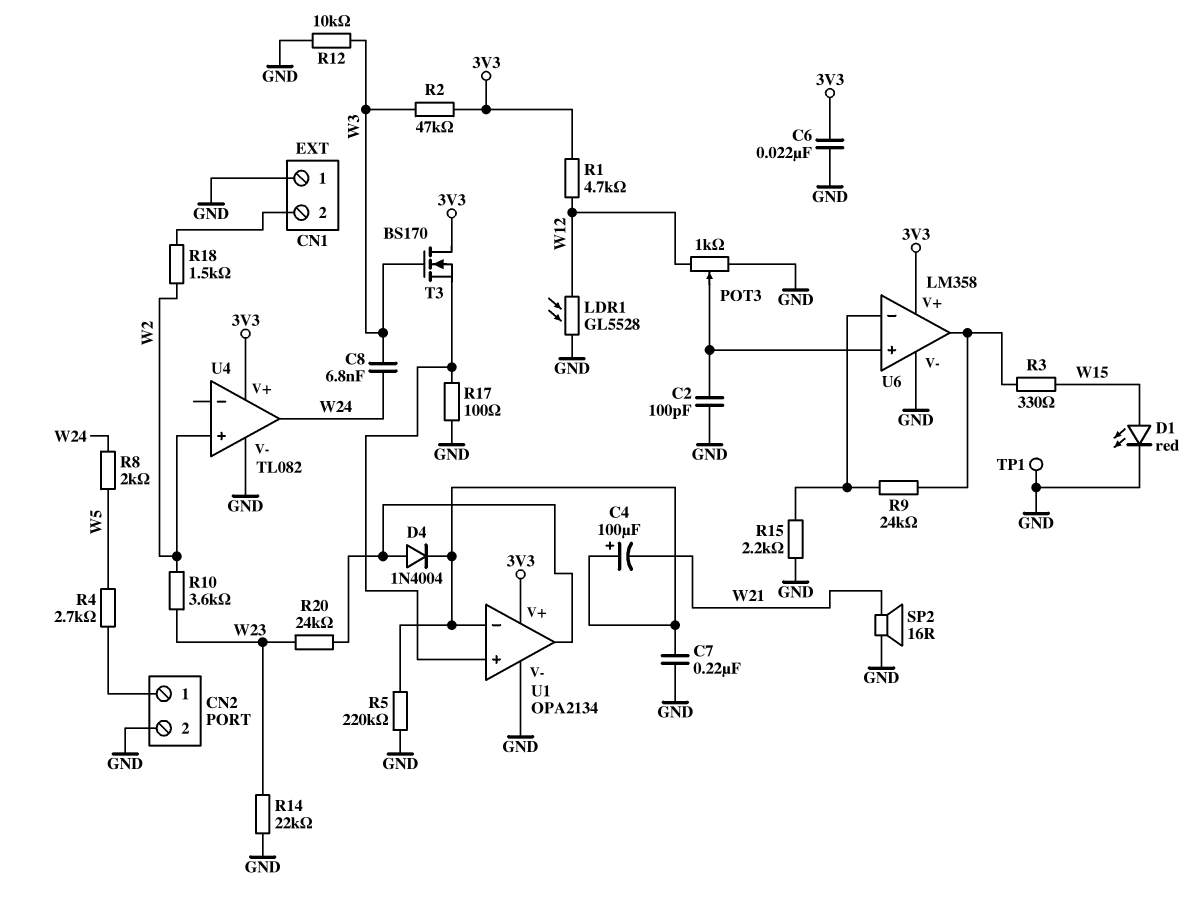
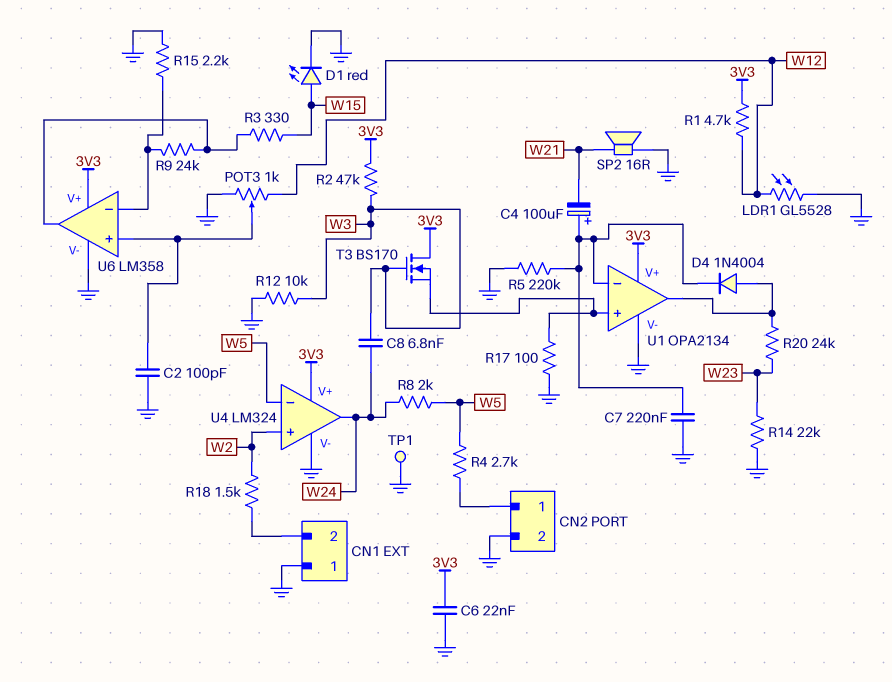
R10: 3.6k (W2, W23) -> none
U4: TL082 -> LM324
U4 pin in-: none -> W5

